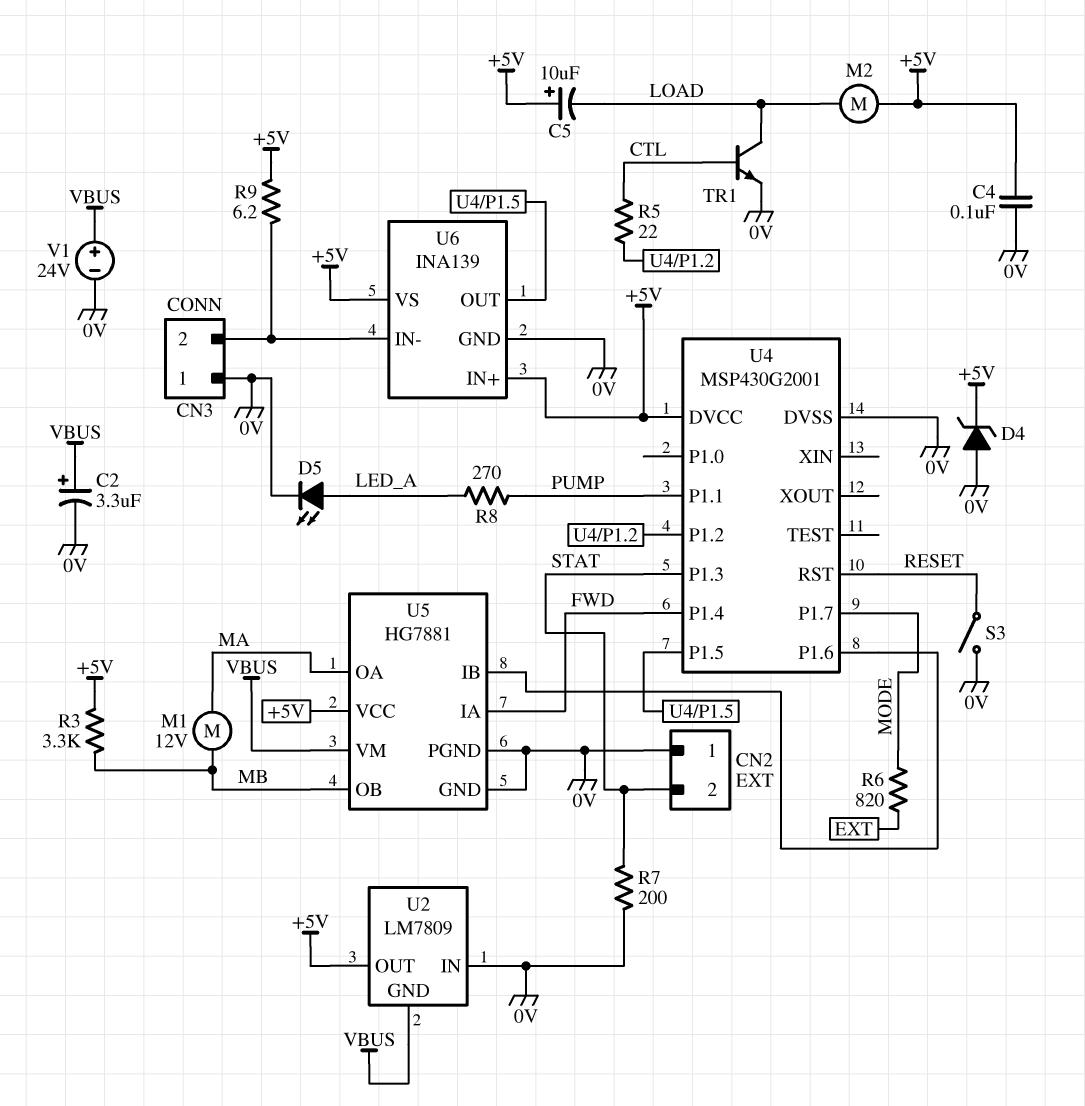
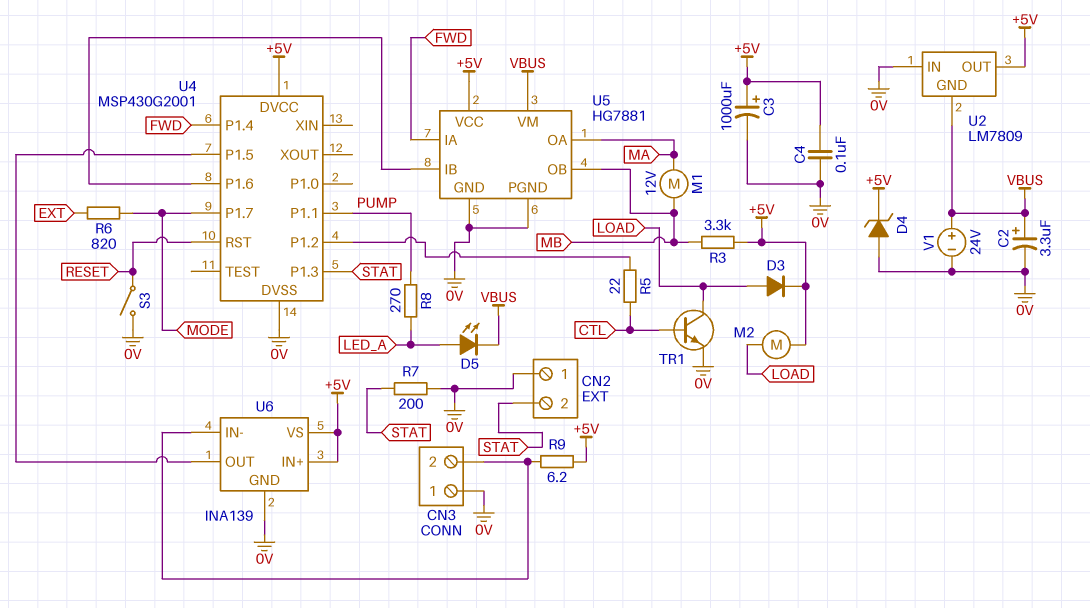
C3: none -> 1000uF (plus +5V, minus 0V)
C5: 10uF (plus +5V, minus LOAD) -> none
D3: none -> diode (A LOAD, K +5V)
D5: LED (A LED_A, K 0V) -> LED (A LED_A, K VBUS)

